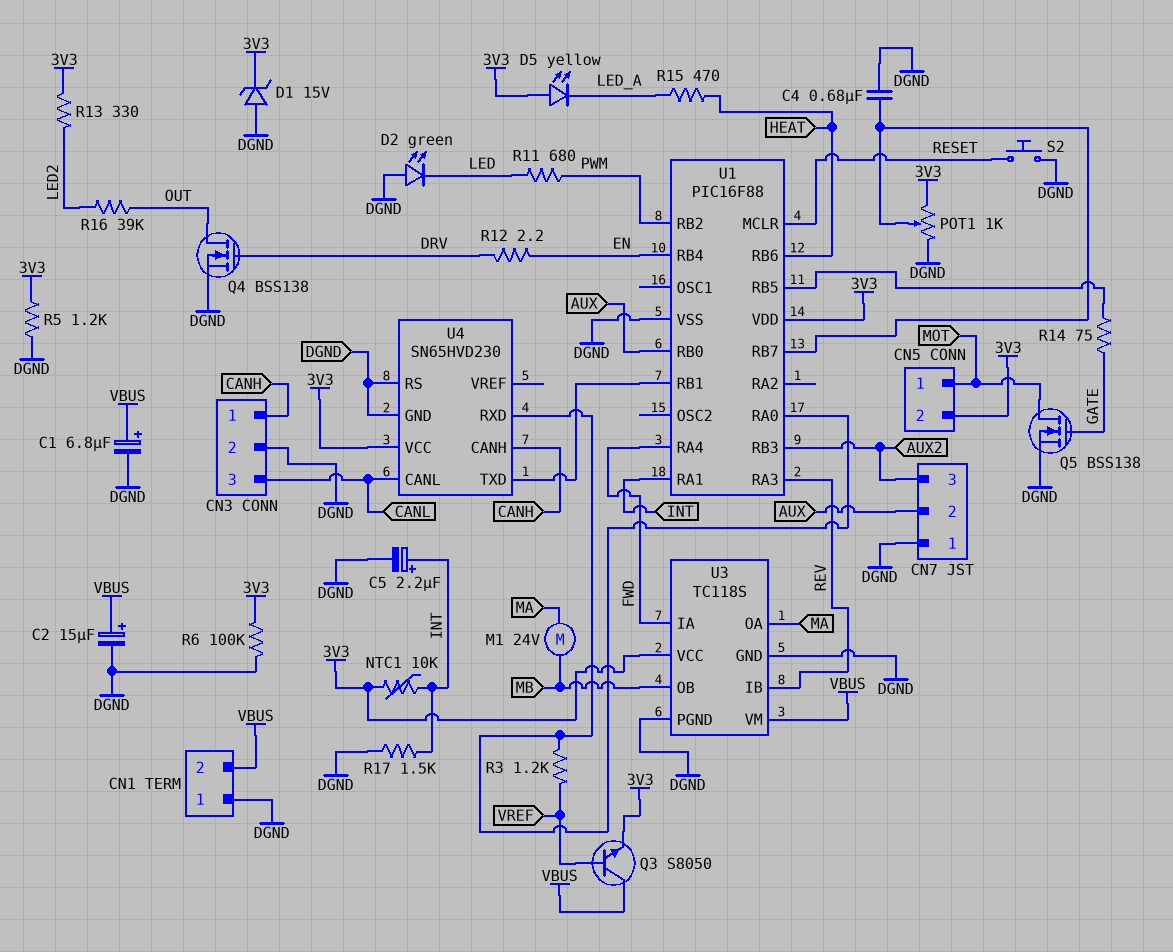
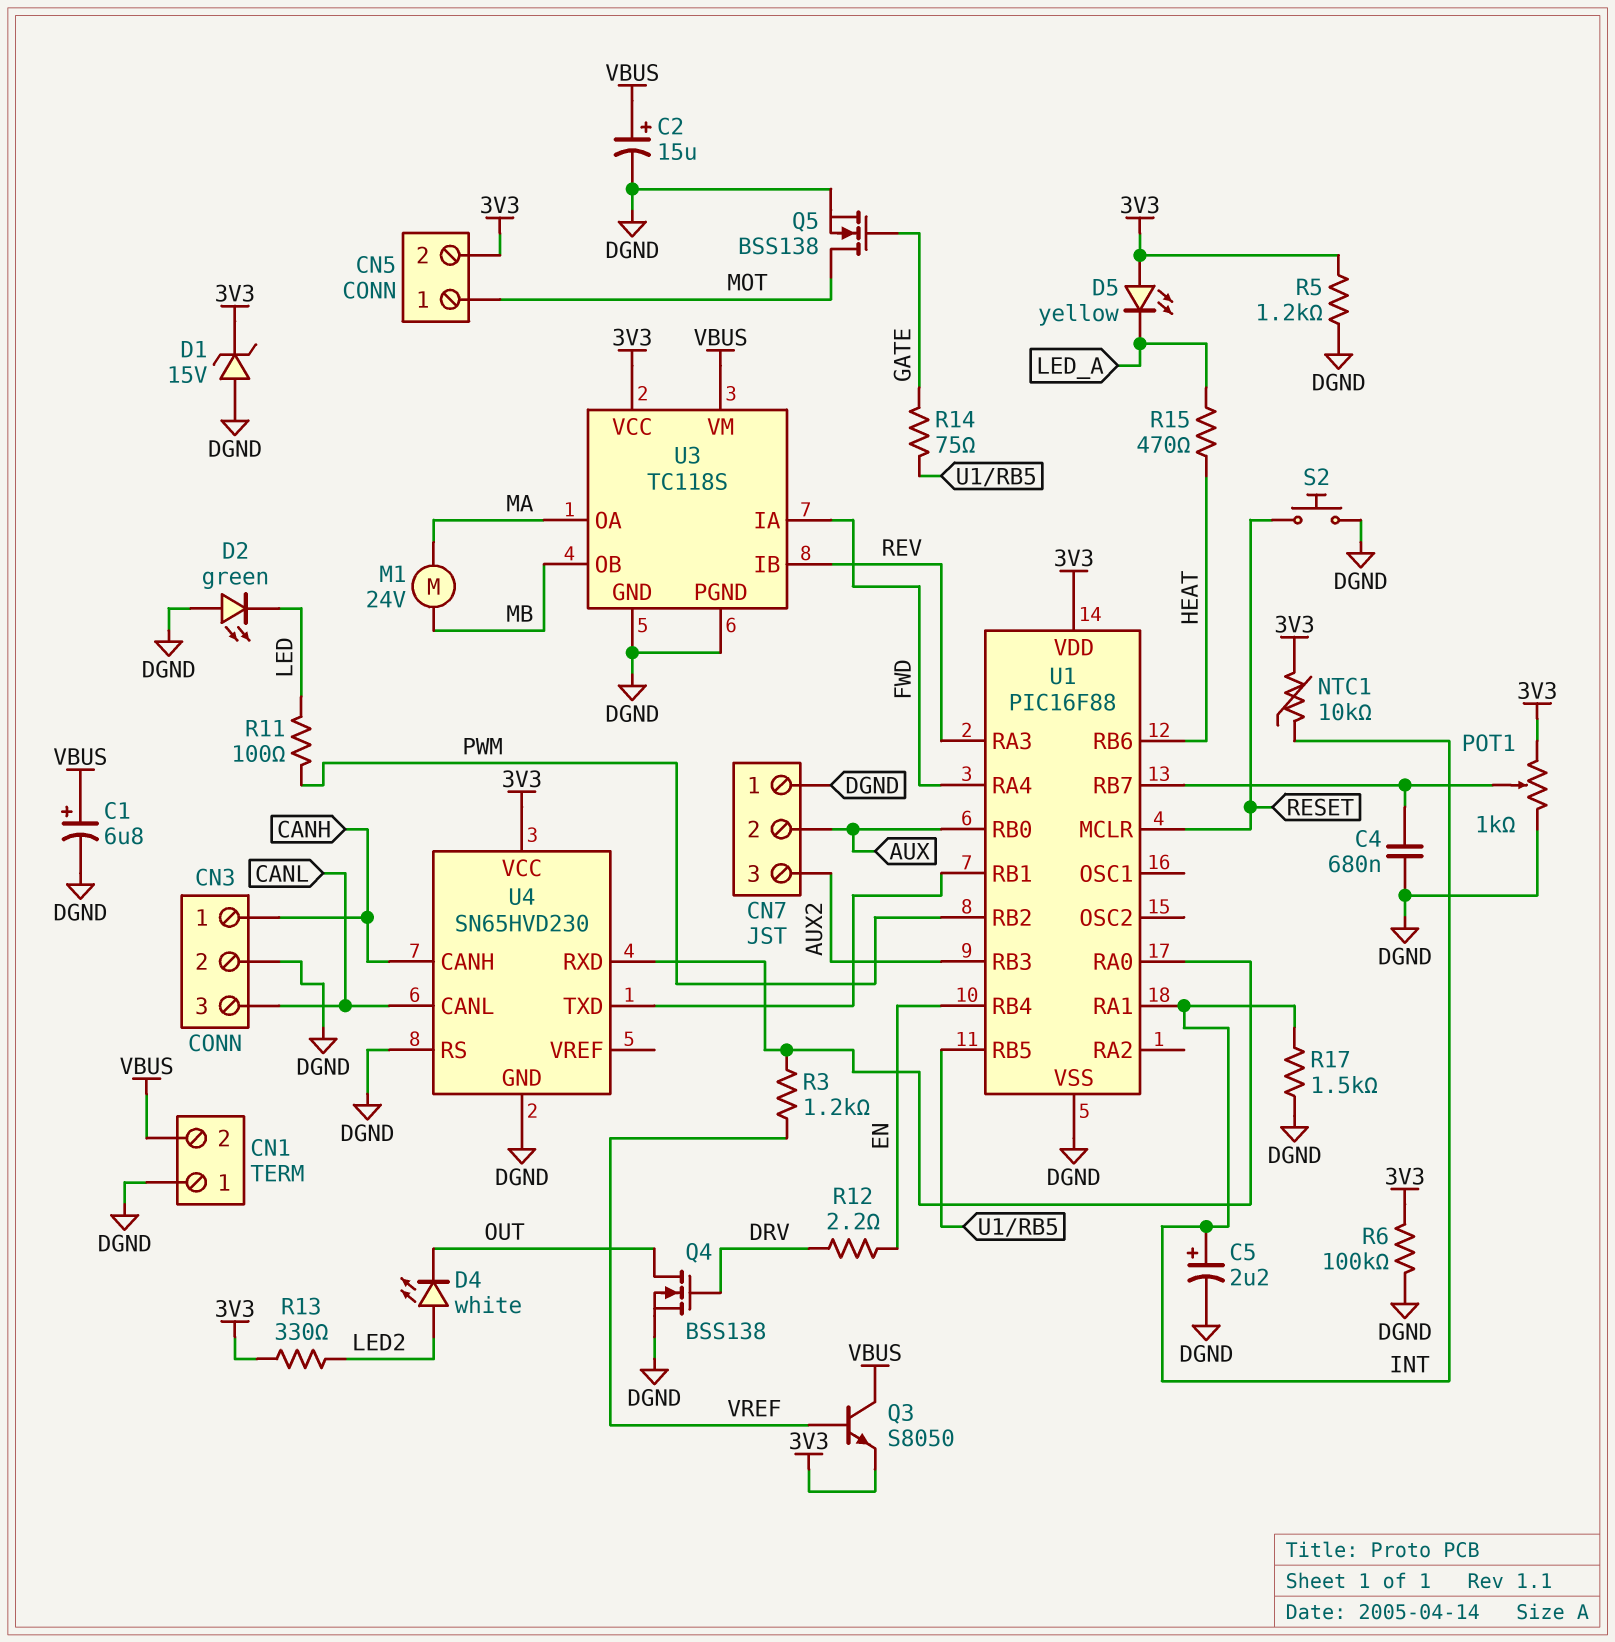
D4: none -> LED white (A LED2, K OUT)
R11: 680 (LED, PWM) -> 100 (LED, PWM)
R16: 39k (LED2, OUT) -> none

